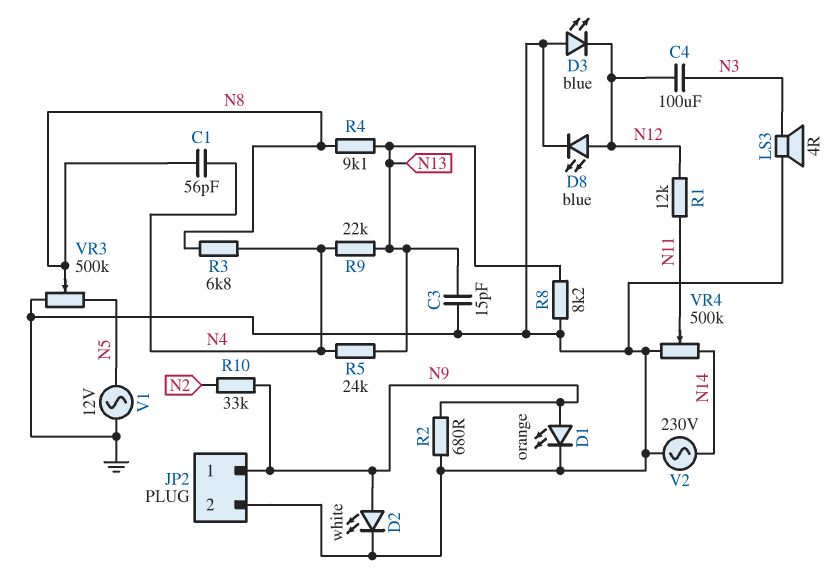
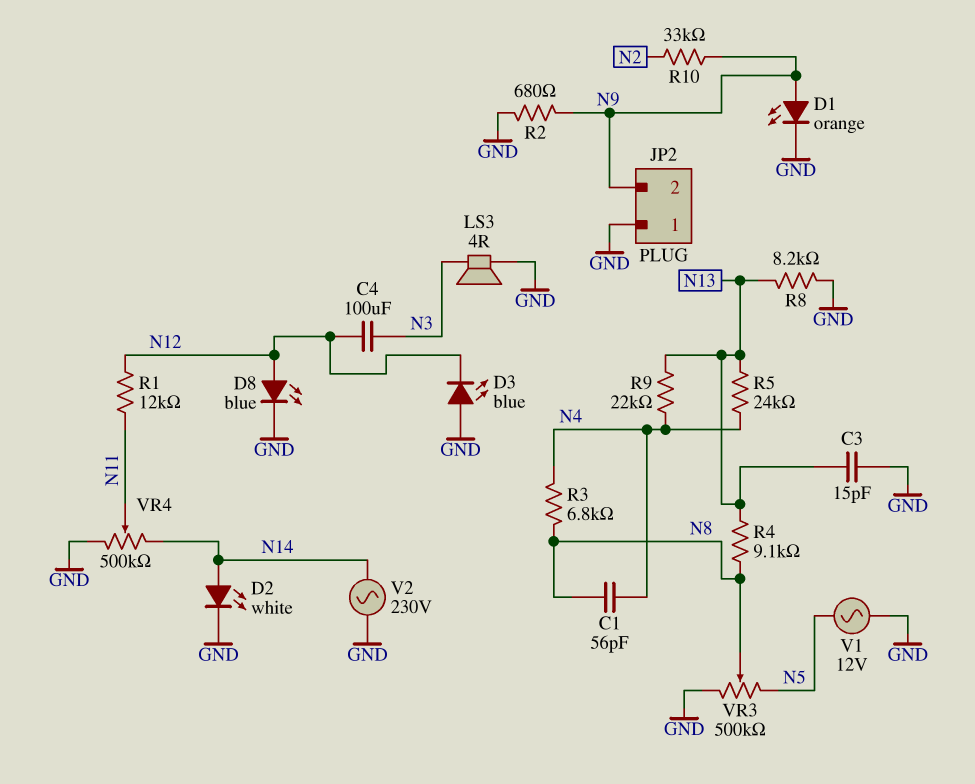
D2: LED white (A N9, K GND) -> LED white (A N14, K GND)
JP2 pin 1: N9 -> GND
JP2 pin 2: GND -> N9

